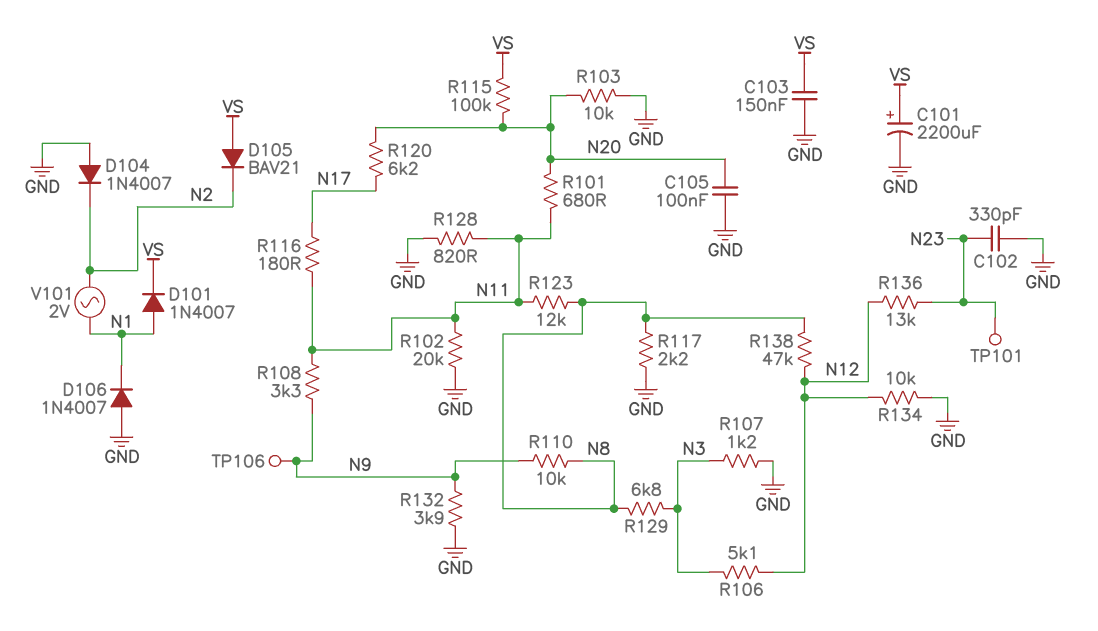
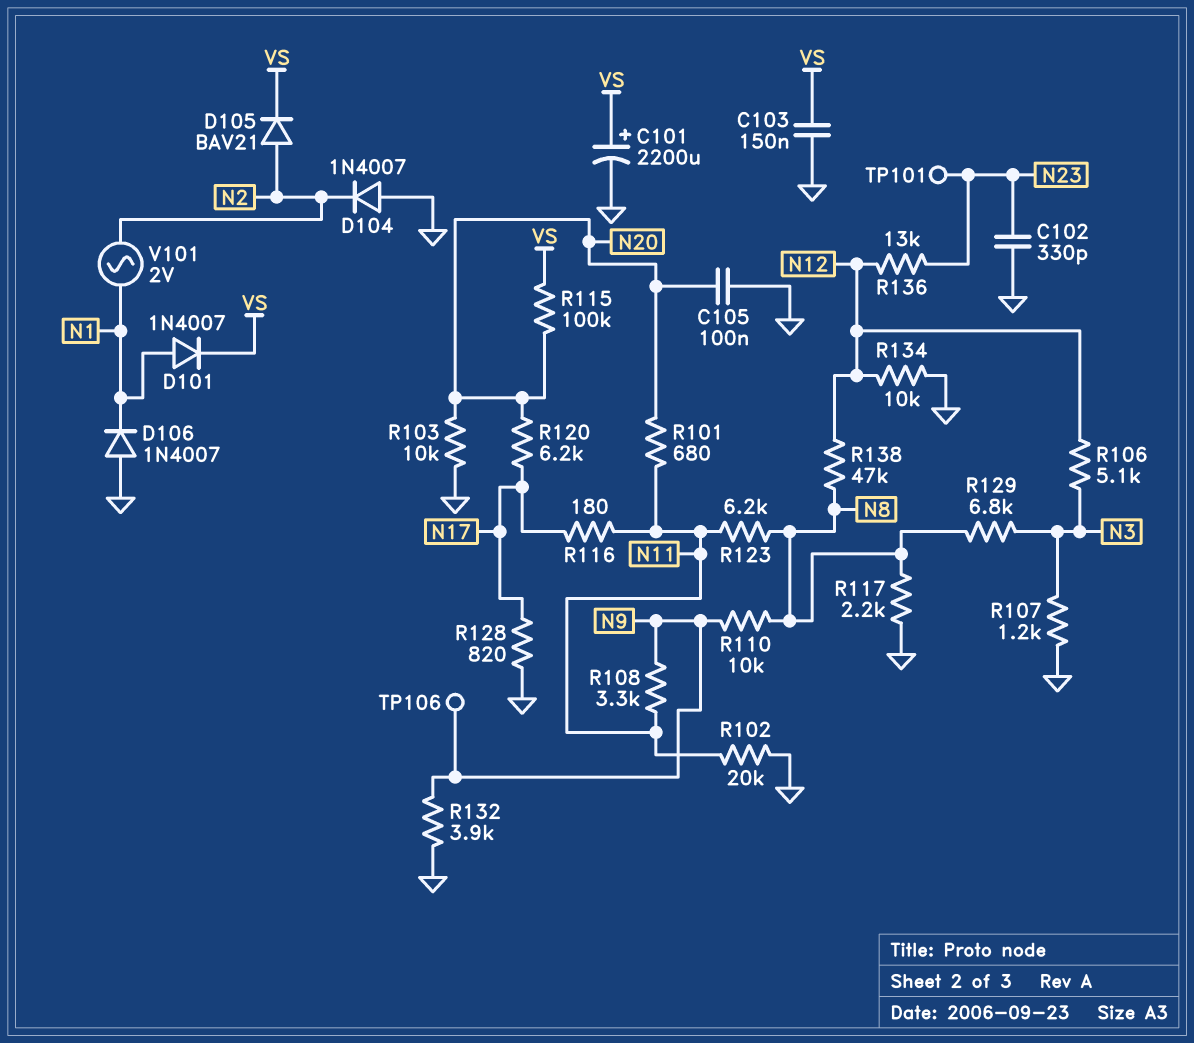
D105: diode BAV21 (A VS, K N2) -> diode BAV21 (A N2, K VS)
R123: 12k (N8, N11) -> 6.2k (N8, N11)
R128: 820 (GND, N11) -> 820 (GND, N17)

